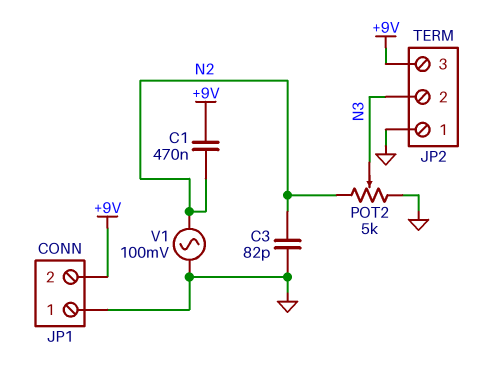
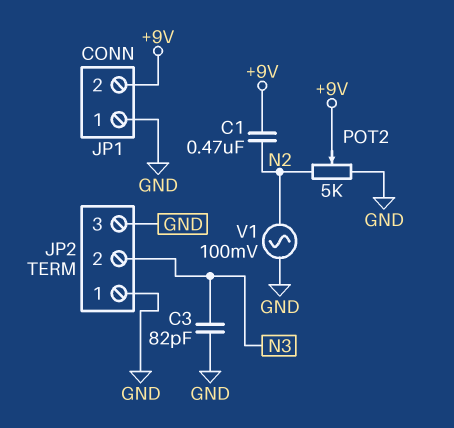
C3: 82pF (GND, N2) -> 82pF (GND, N3)
JP2 pin 3: +9V -> GND
POT2: 5k (GND, N2, wiper N3) -> 5k (GND, N2, wiper +9V)

